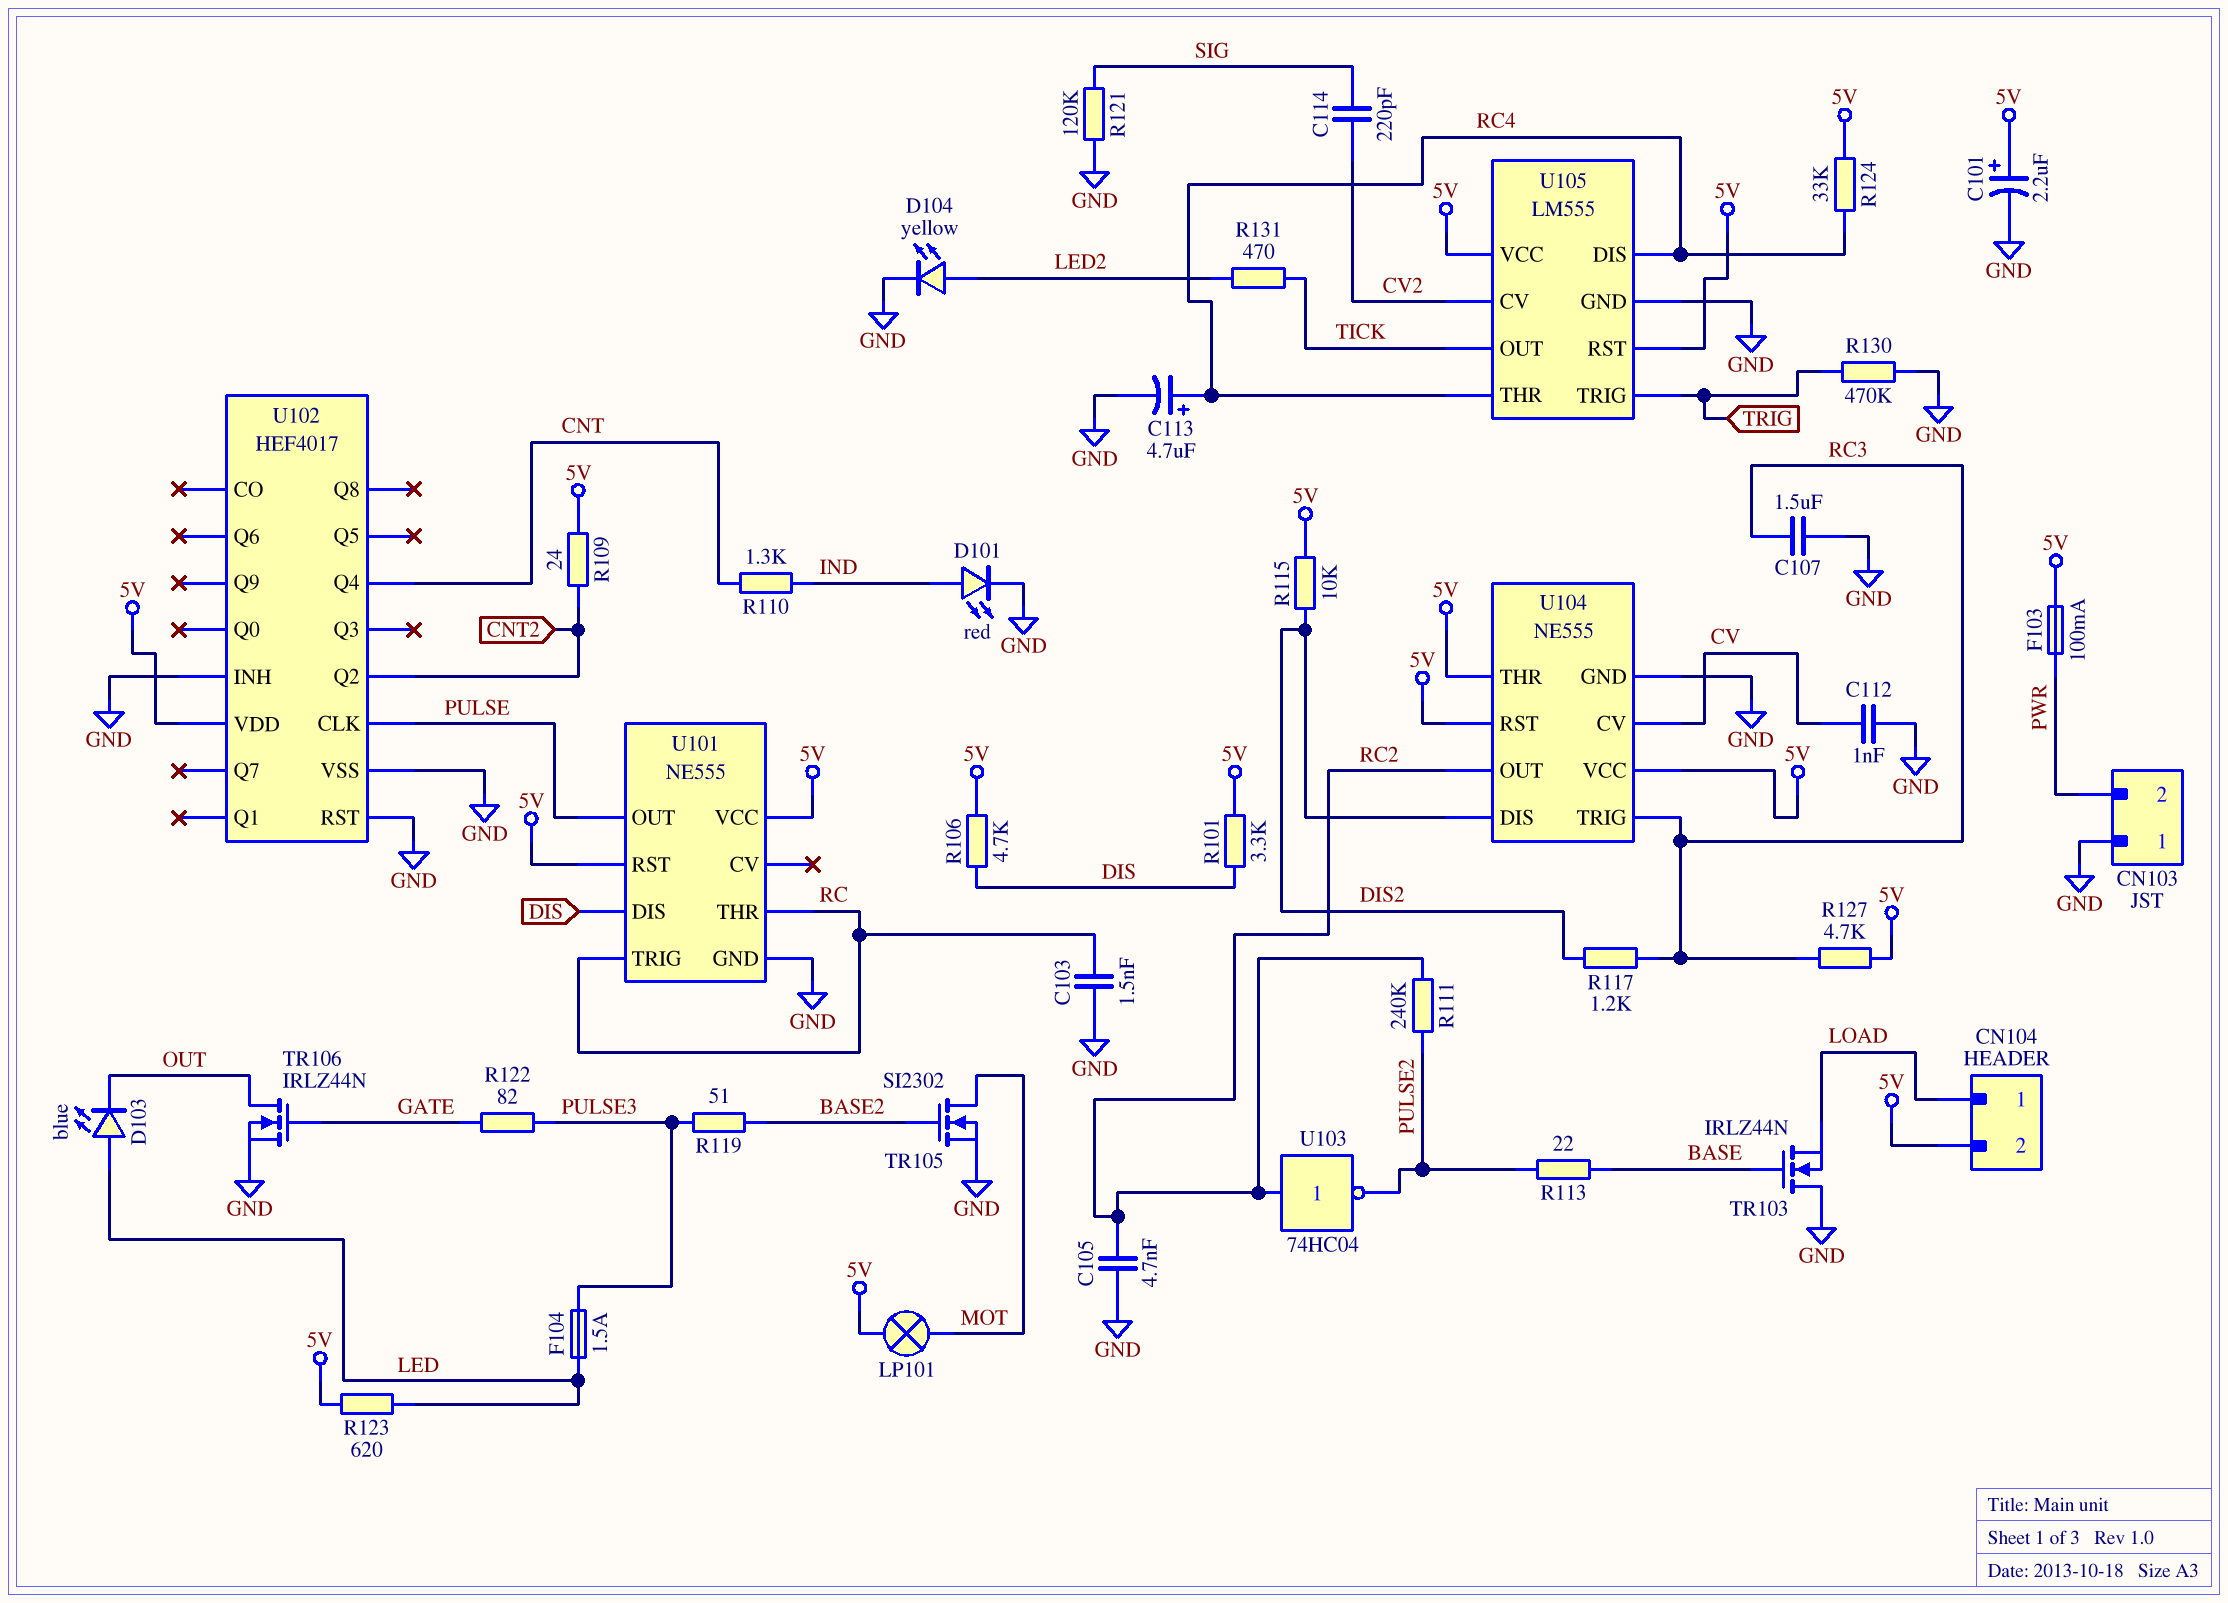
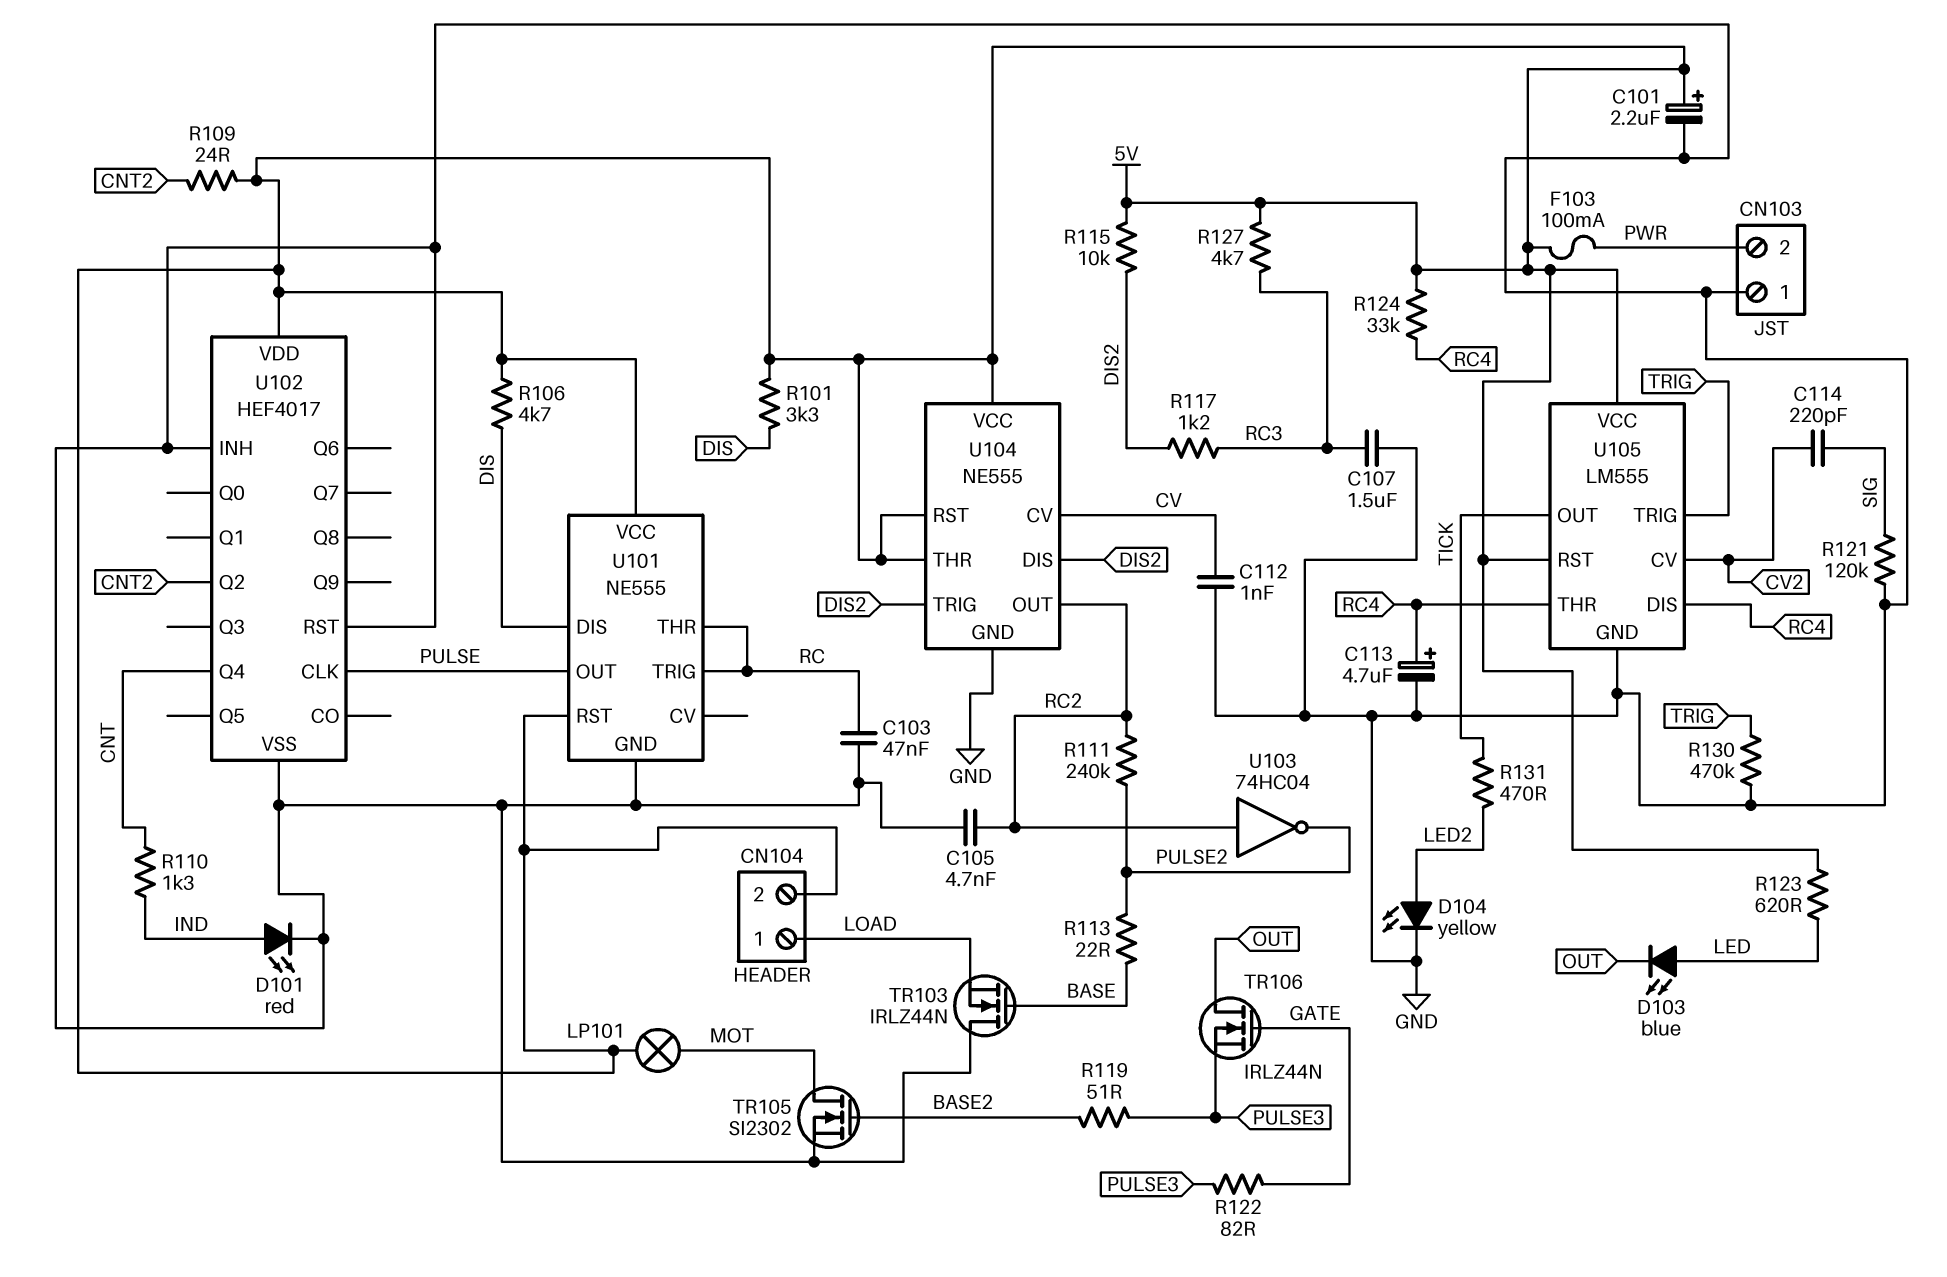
C103: 1.5nF (GND, RC) -> 47nF (GND, RC)
F104: 1.5A (LED, PULSE3) -> none
TR106: NMOS IRLZ44N (G GATE, D OUT, S GND) -> NMOS IRLZ44N (G GATE, D OUT, S PULSE3)
U104 pin TRIG: RC3 -> DIS2

